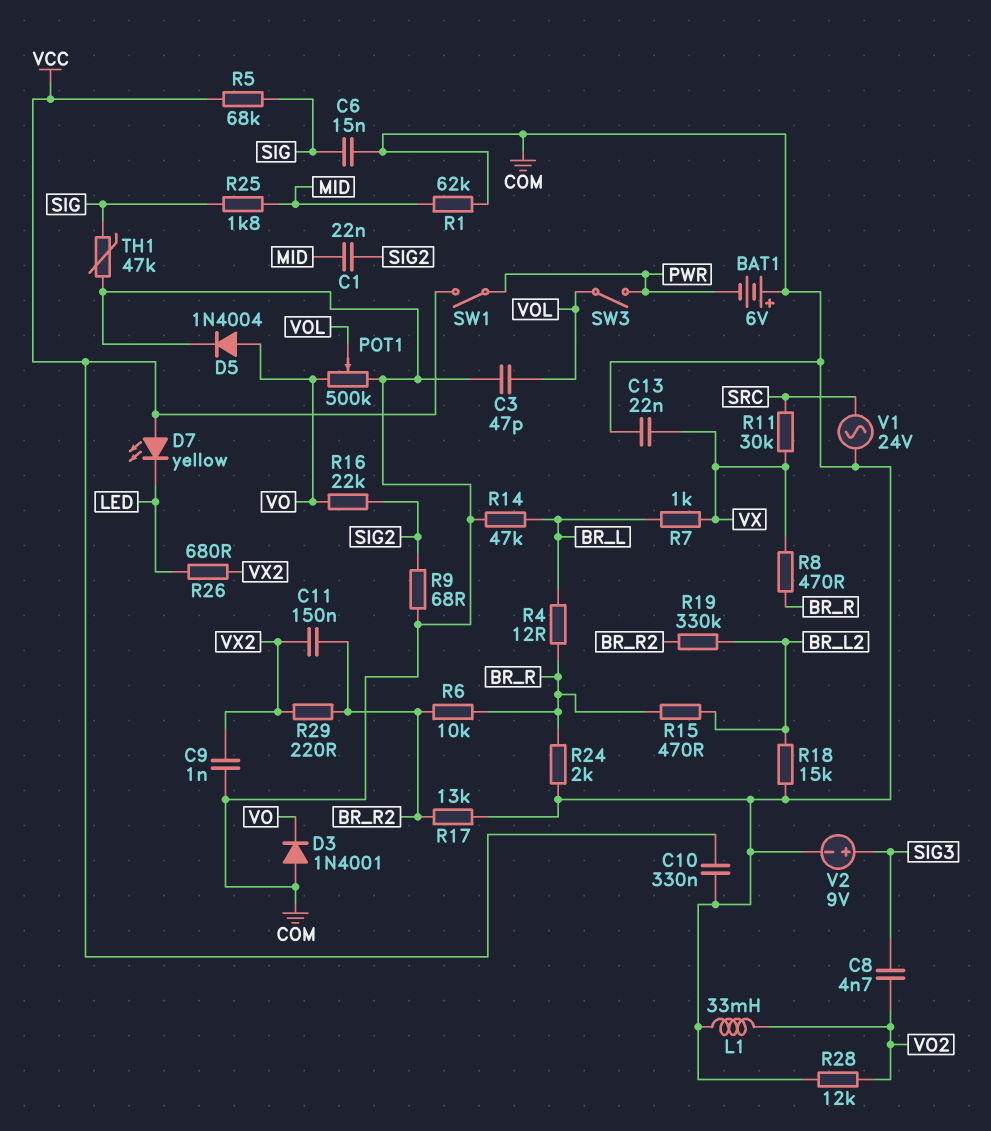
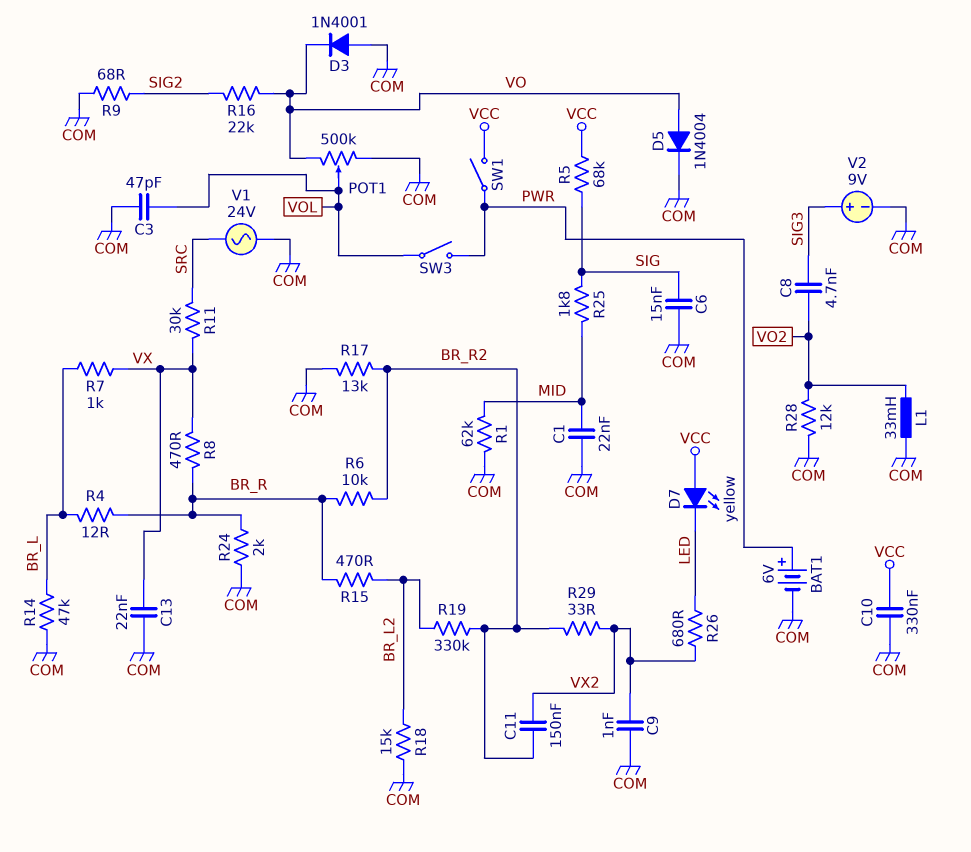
BAT1: 6V (plus COM, minus PWR) -> 6V (plus PWR, minus COM)
C1: 22nF (MID, SIG2) -> 22nF (COM, MID)
R29: 220 (BR_R2, VX2) -> 33 (BR_R2, VX2)
TH1: 47k (COM, SIG) -> none

